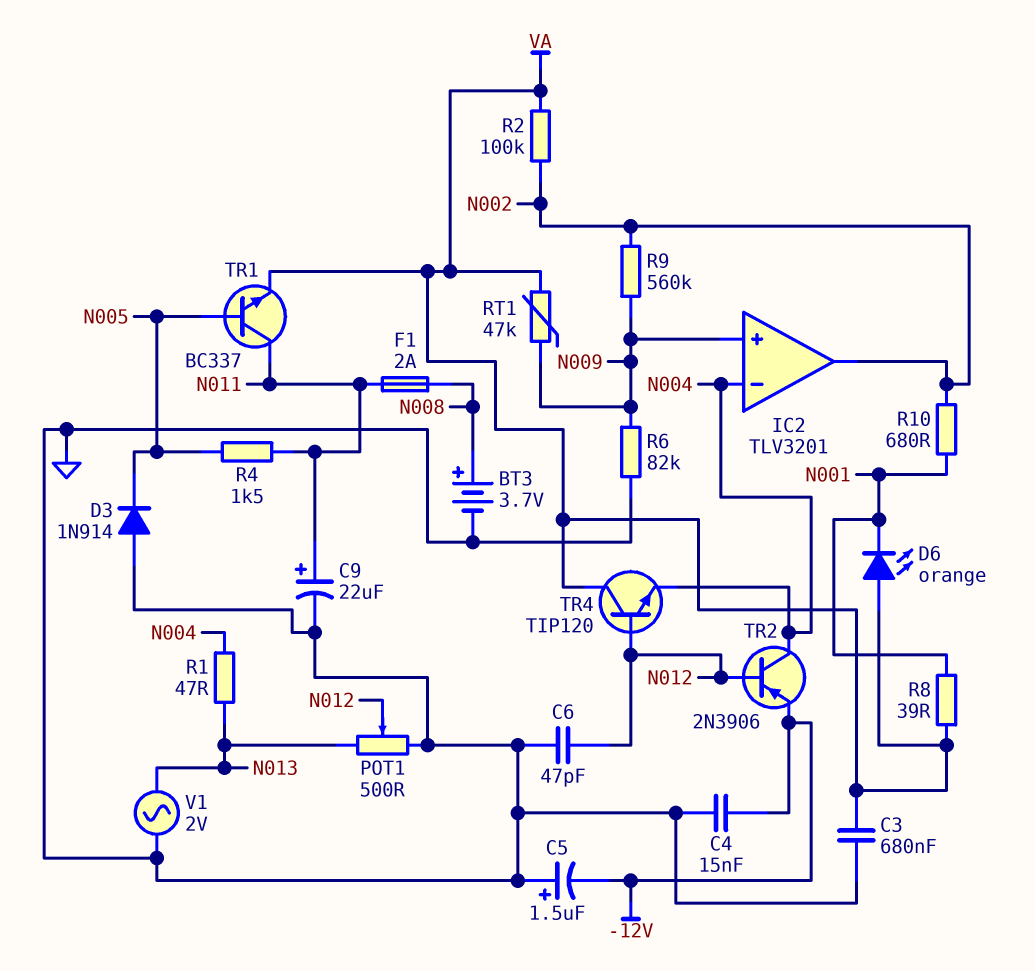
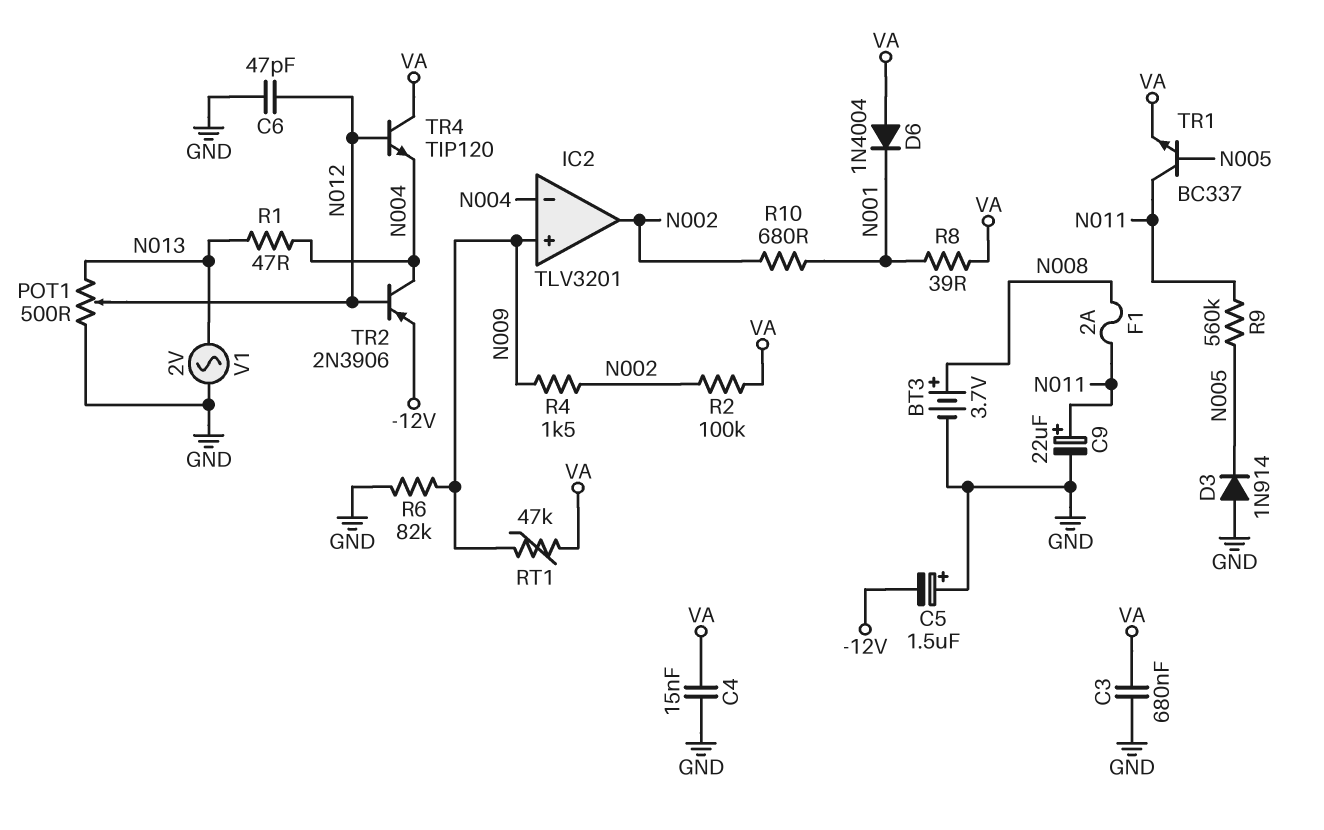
C4: 15nF (-12V, GND) -> 15nF (GND, VA)
D6: LED orange (A VA, K N001) -> diode 1N4004 (A VA, K N001)
R4: 1.5k (N005, N011) -> 1.5k (N002, N009)
R9: 560k (N002, N009) -> 560k (N005, N011)

